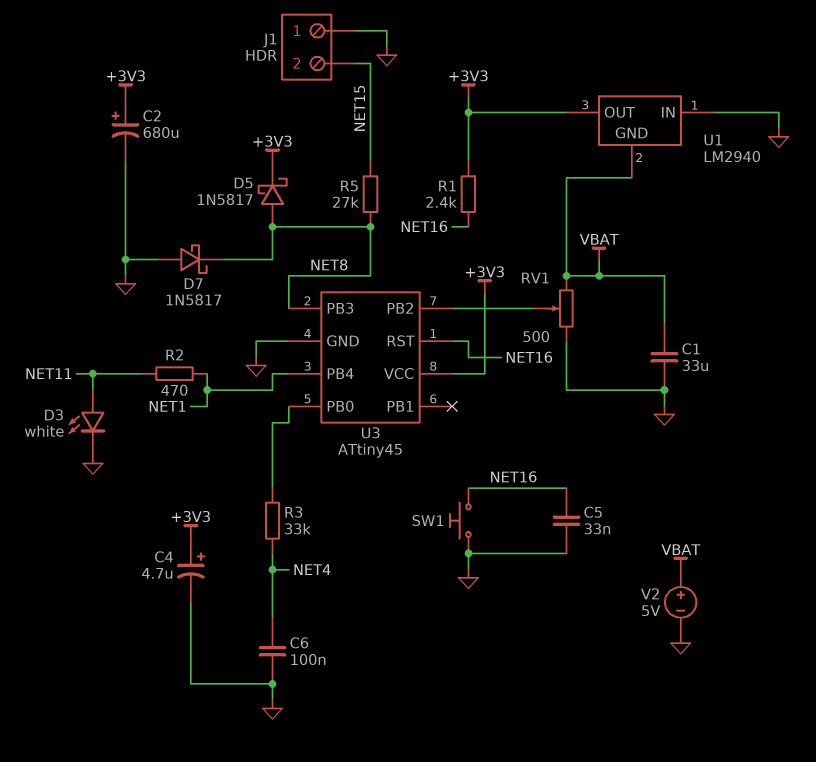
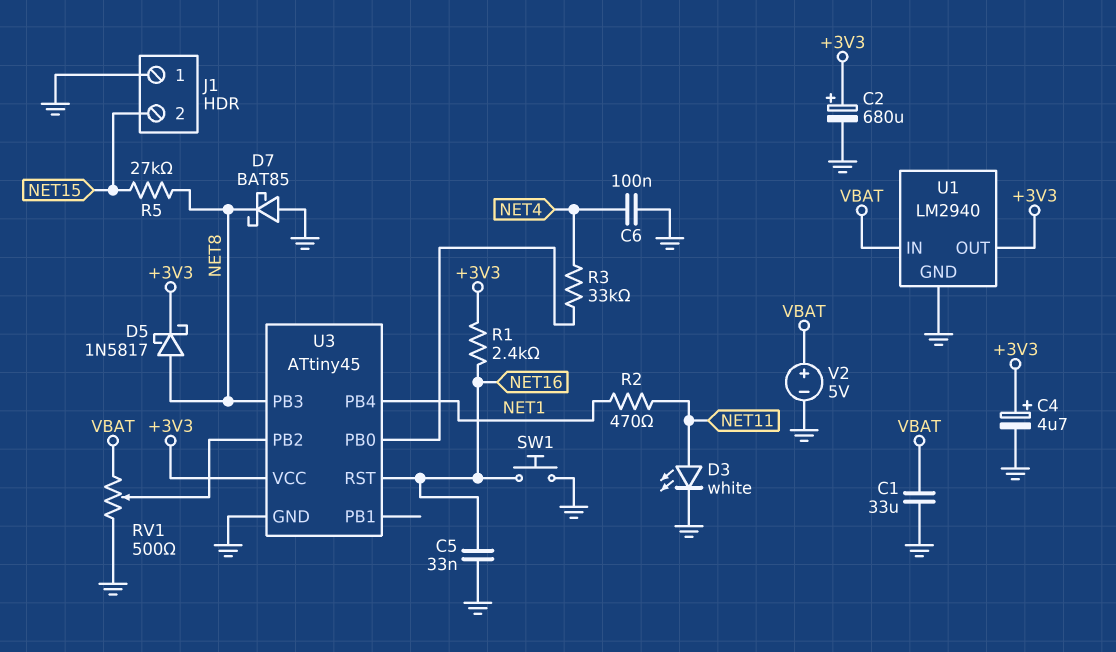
D7: schottky 1N5817 (A GND, K NET8) -> schottky BAT85 (A GND, K NET8)
U1 pin GND: VBAT -> GND
U1 pin IN: GND -> VBAT

